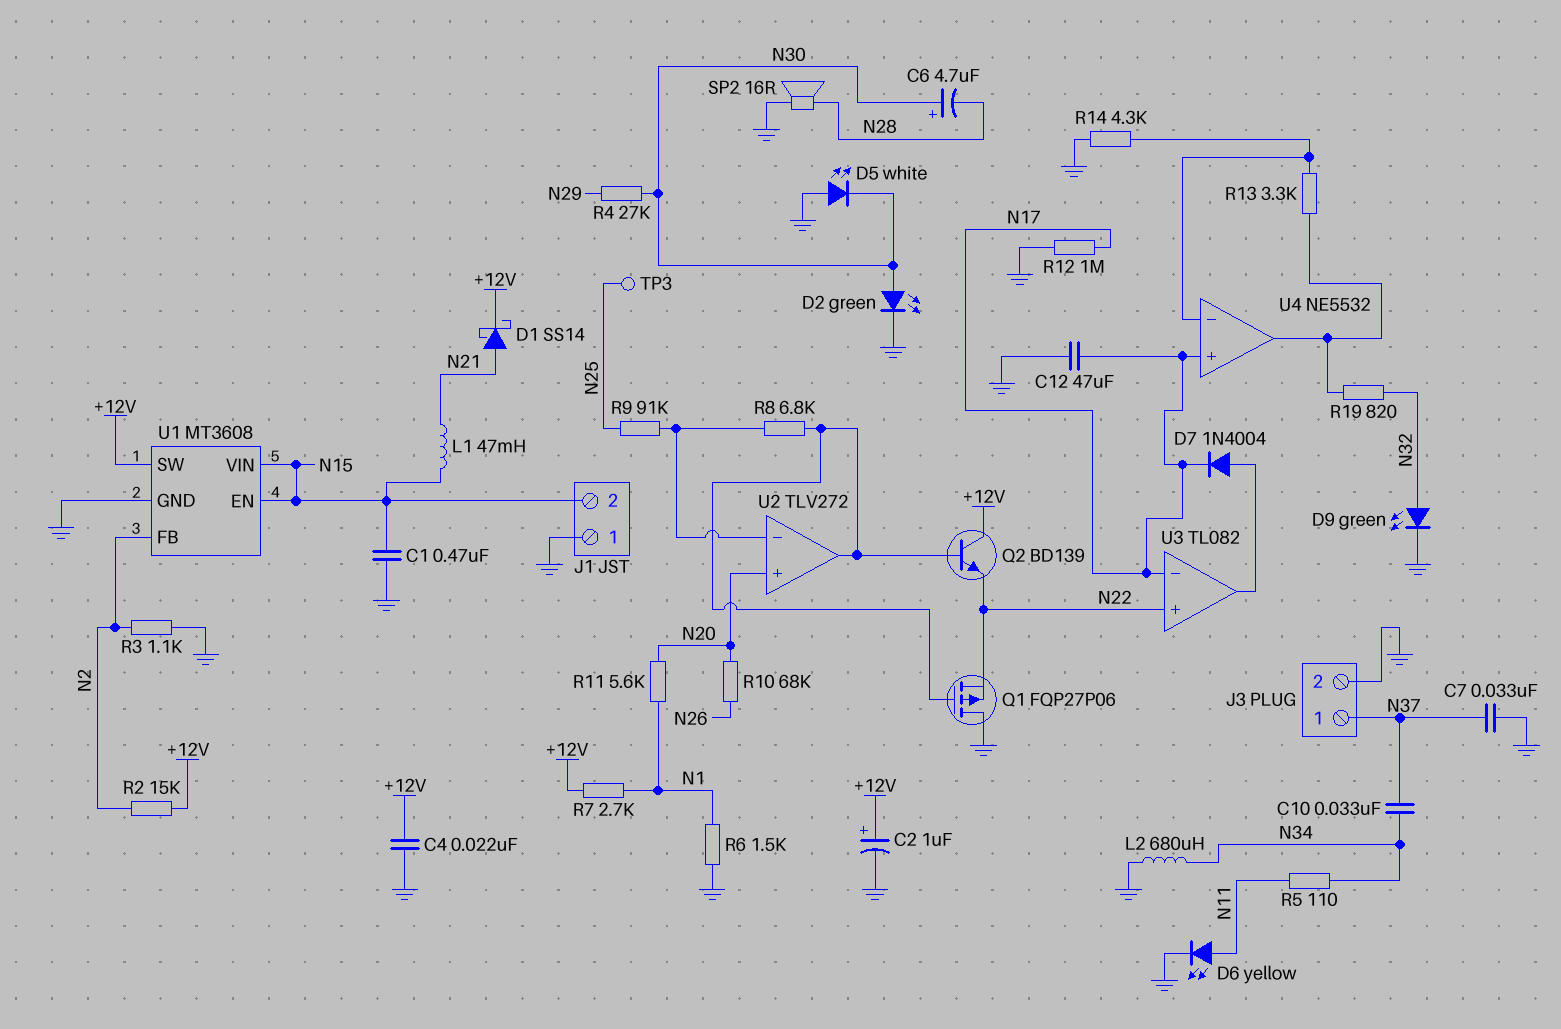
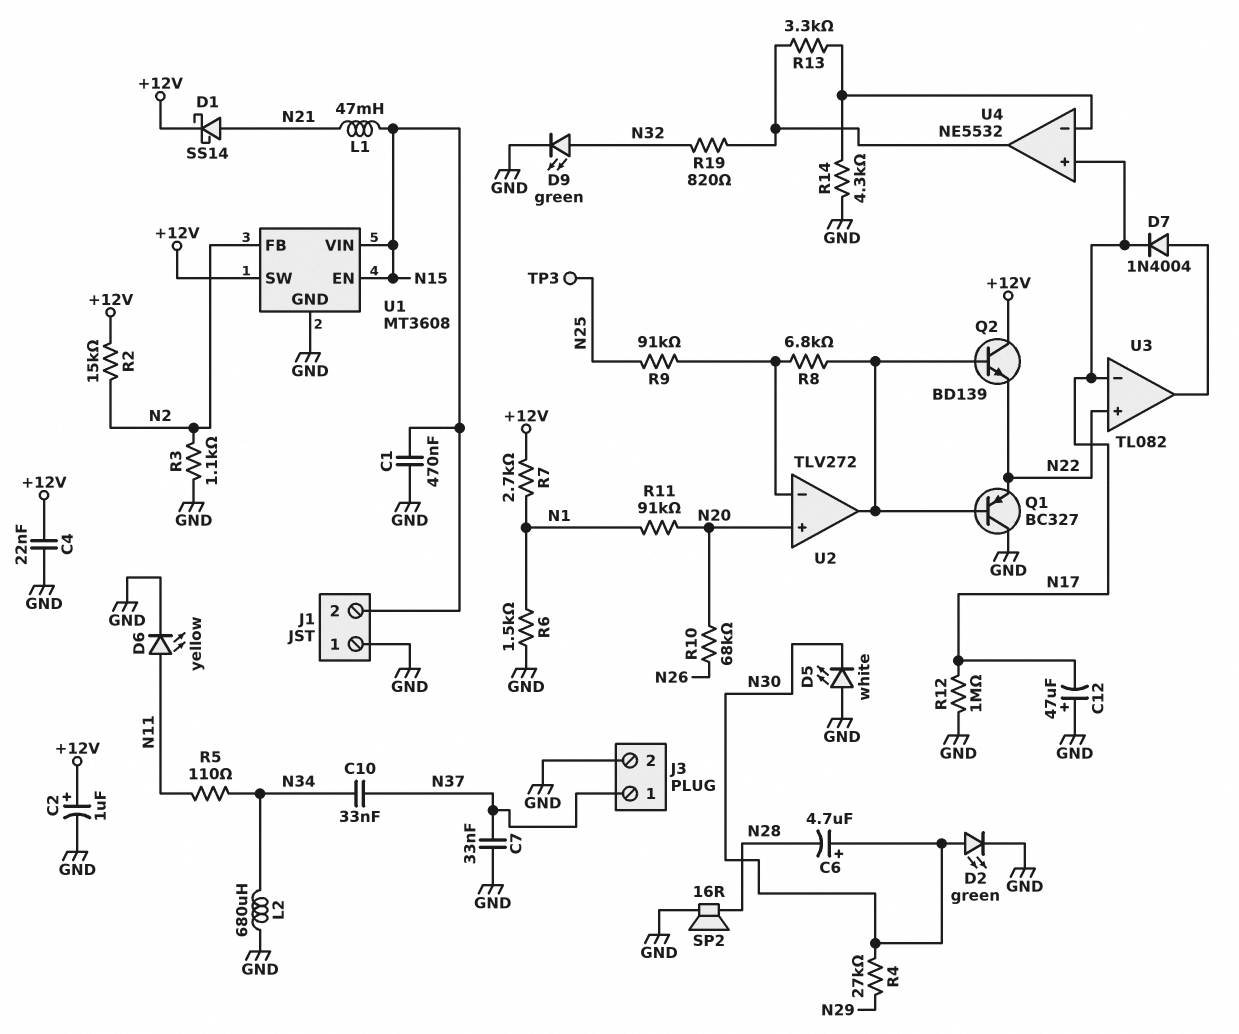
C12: 47uF (GND, N17) -> 47uF (plus GND, minus N17)
Q1: PMOS FQP27P06 (G U2/out, D GND, S N22) -> PNP BC327 (B U2/out, C GND, E N22)
R11: 5.6k (N1, N20) -> 91k (N1, N20)

